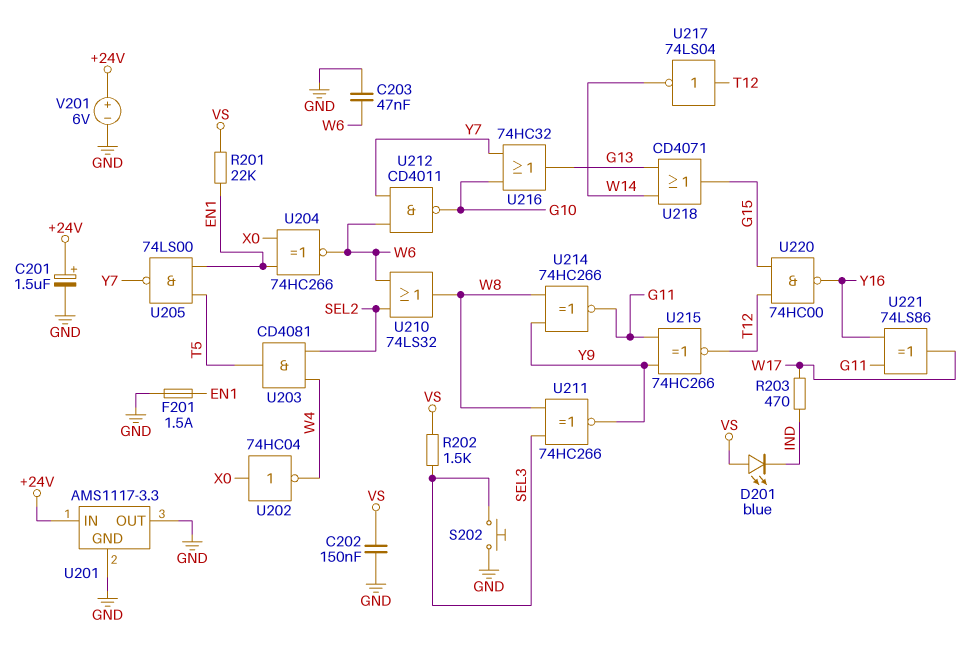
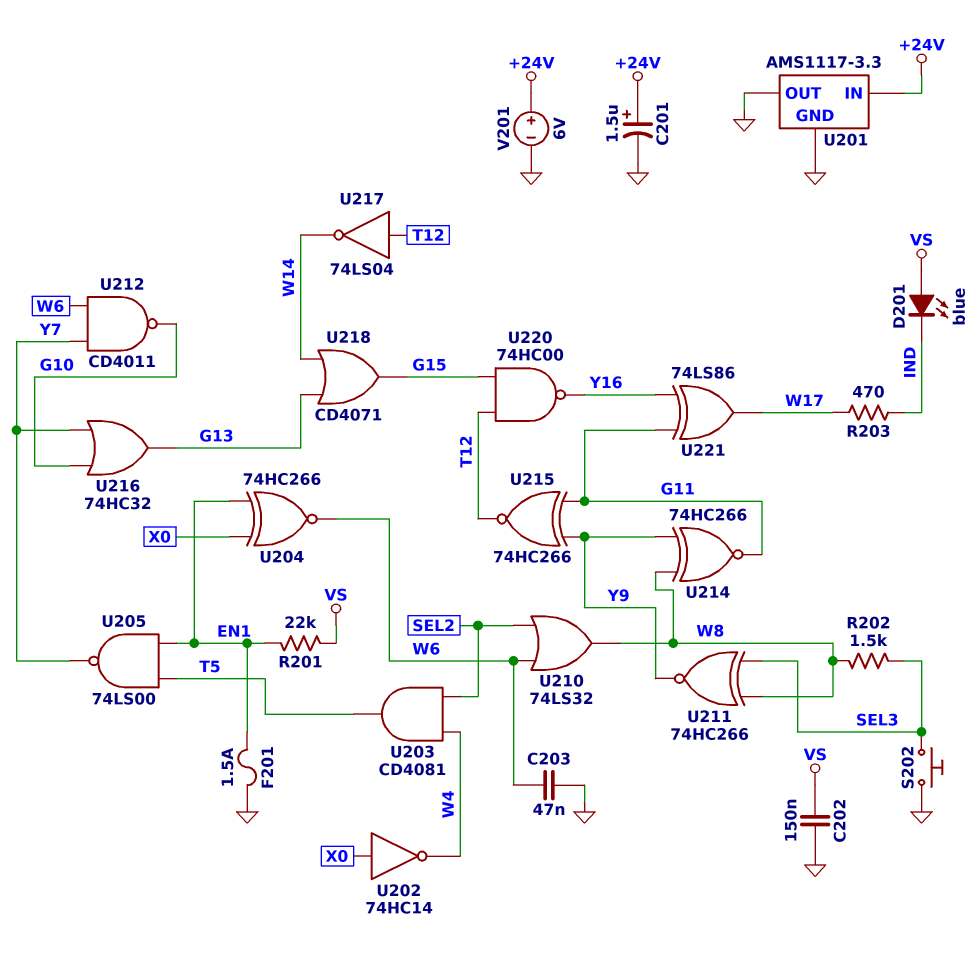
R202: 1.5k (SEL3, VS) -> 1.5k (SEL3, W8)
U202: NOT 74HC04 (in X0, out W4) -> NOT 74HC14 (in X0, out W4)

